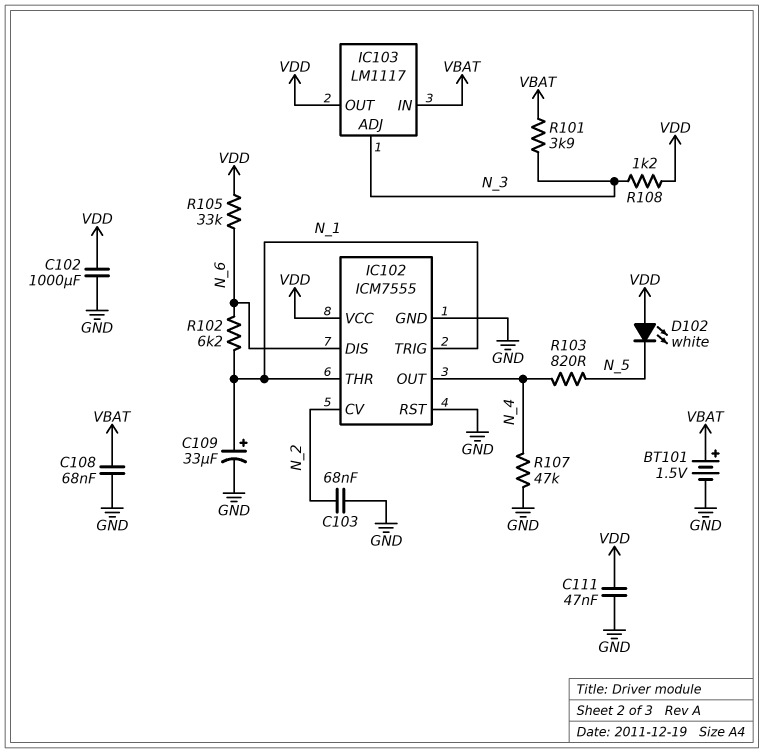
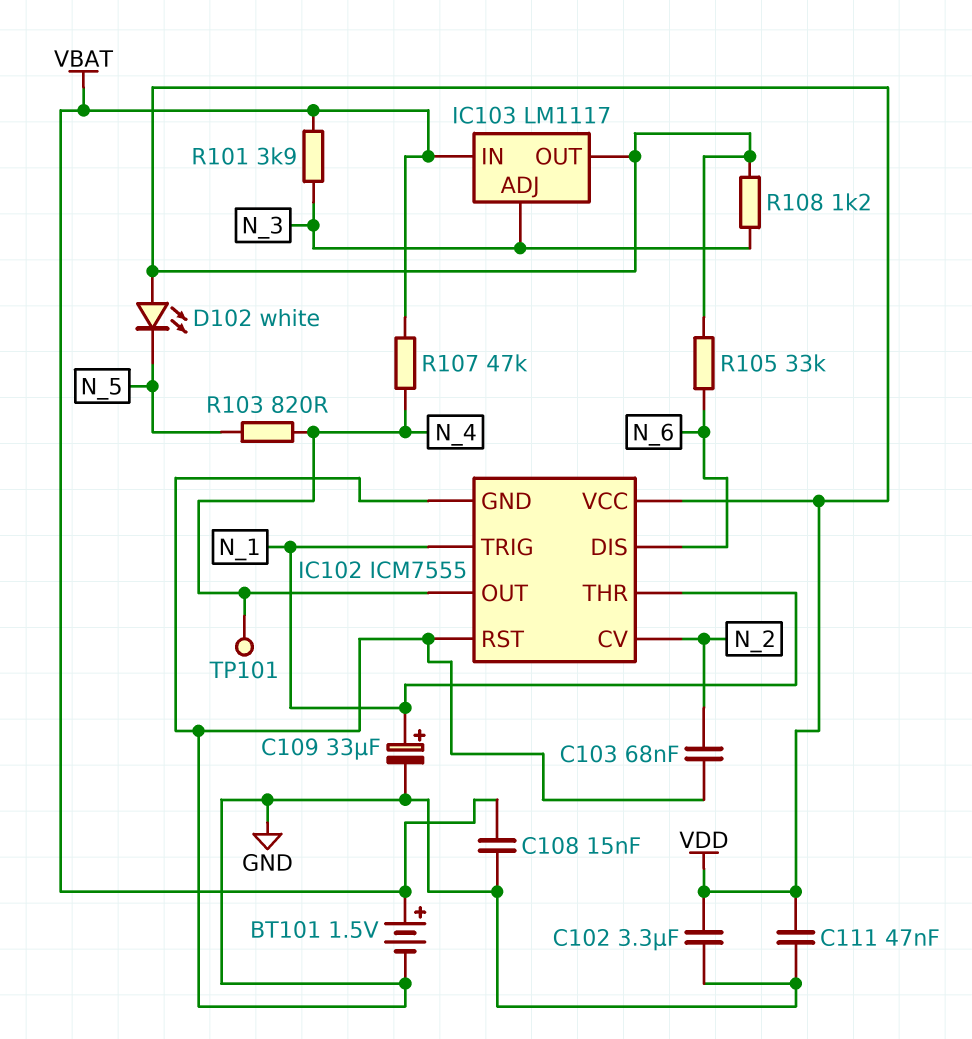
C102: 1000uF (GND, VDD) -> 3.3uF (GND, VDD)
C108: 68nF (GND, VBAT) -> 15nF (GND, VBAT)
R102: 6.2k (N_1, N_6) -> none
R107: 47k (GND, N_4) -> 47k (N_4, VBAT)
TP101: none -> test point (N_4)

